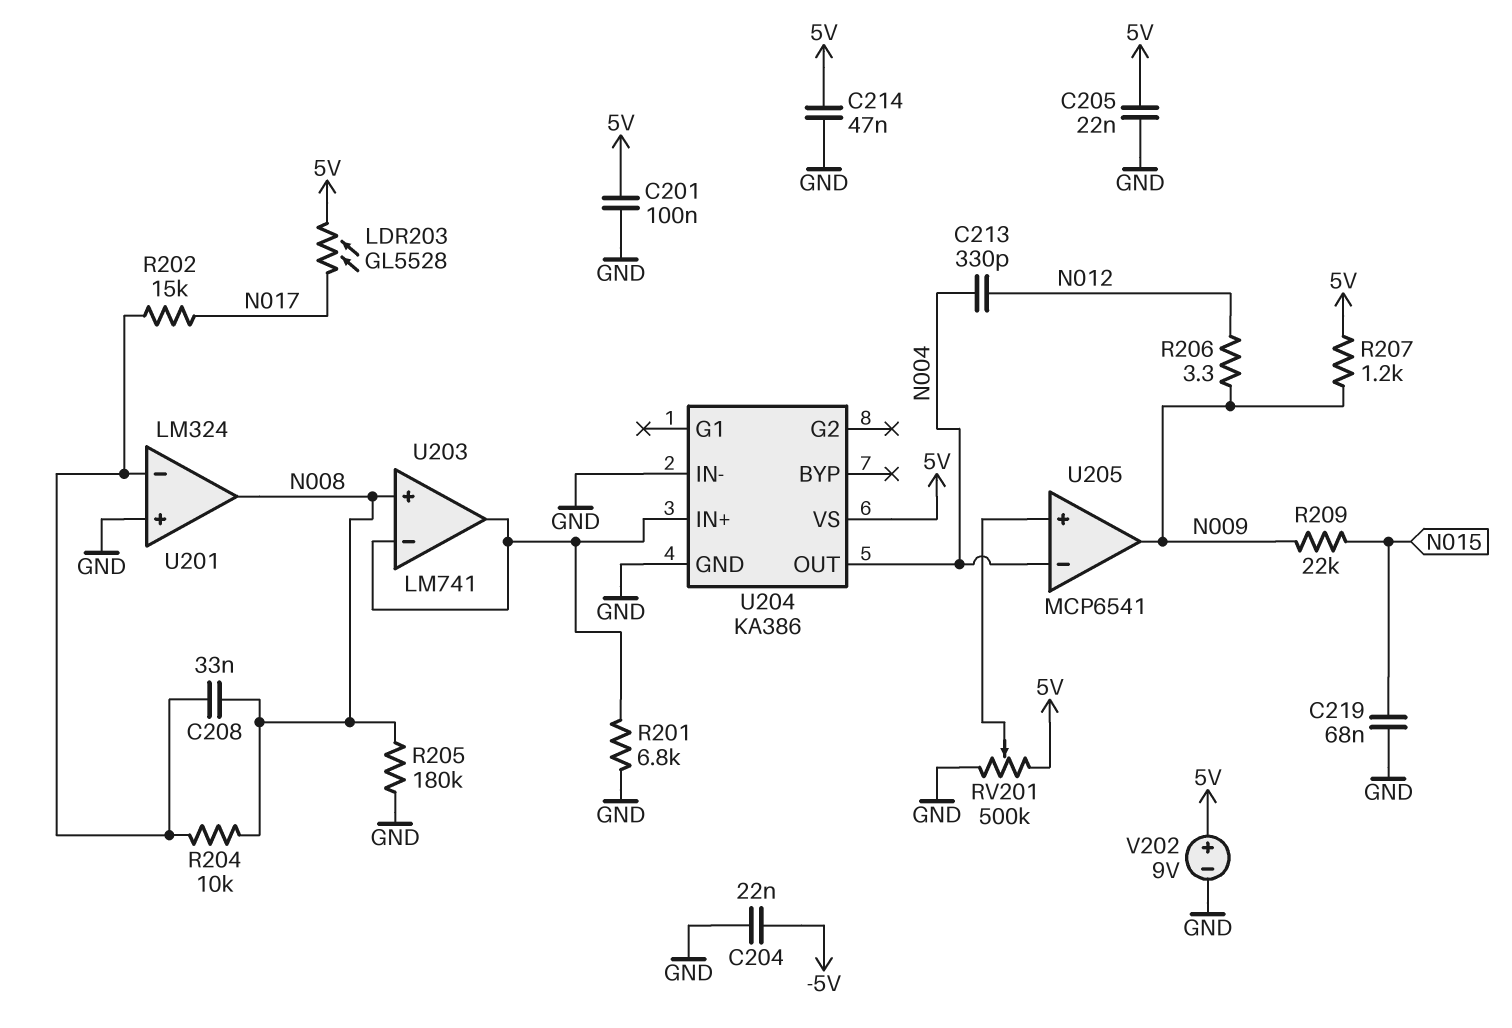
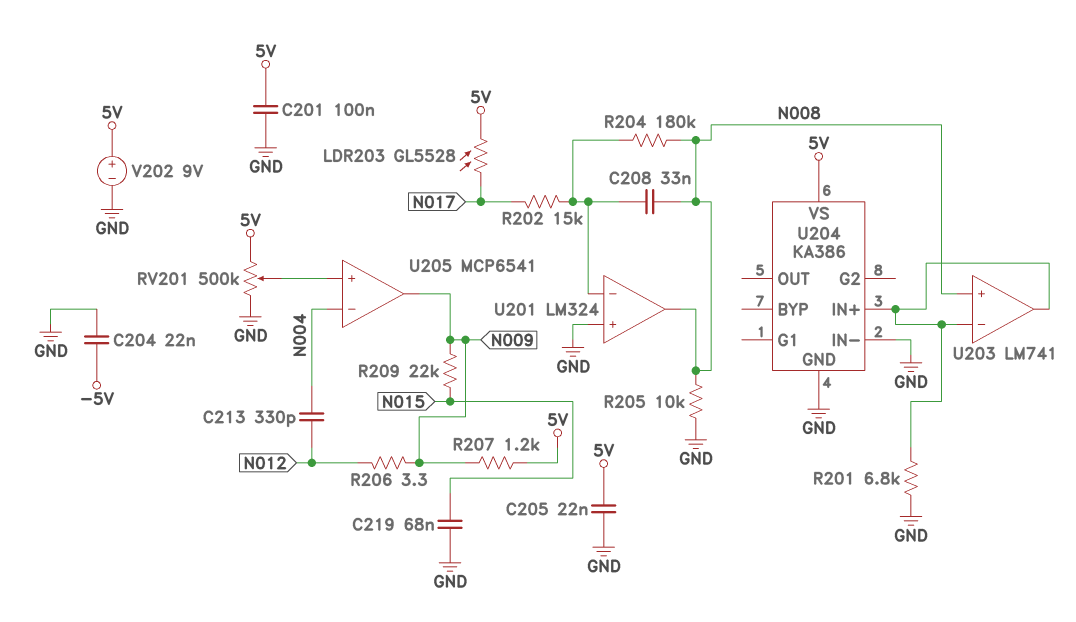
C214: 47nF (5V, GND) -> none
R204: 10k (N008, U201/in-) -> 180k (N008, U201/in-)
R205: 180k (GND, N008) -> 10k (GND, N008)
U204 pin OUT: N004 -> none

